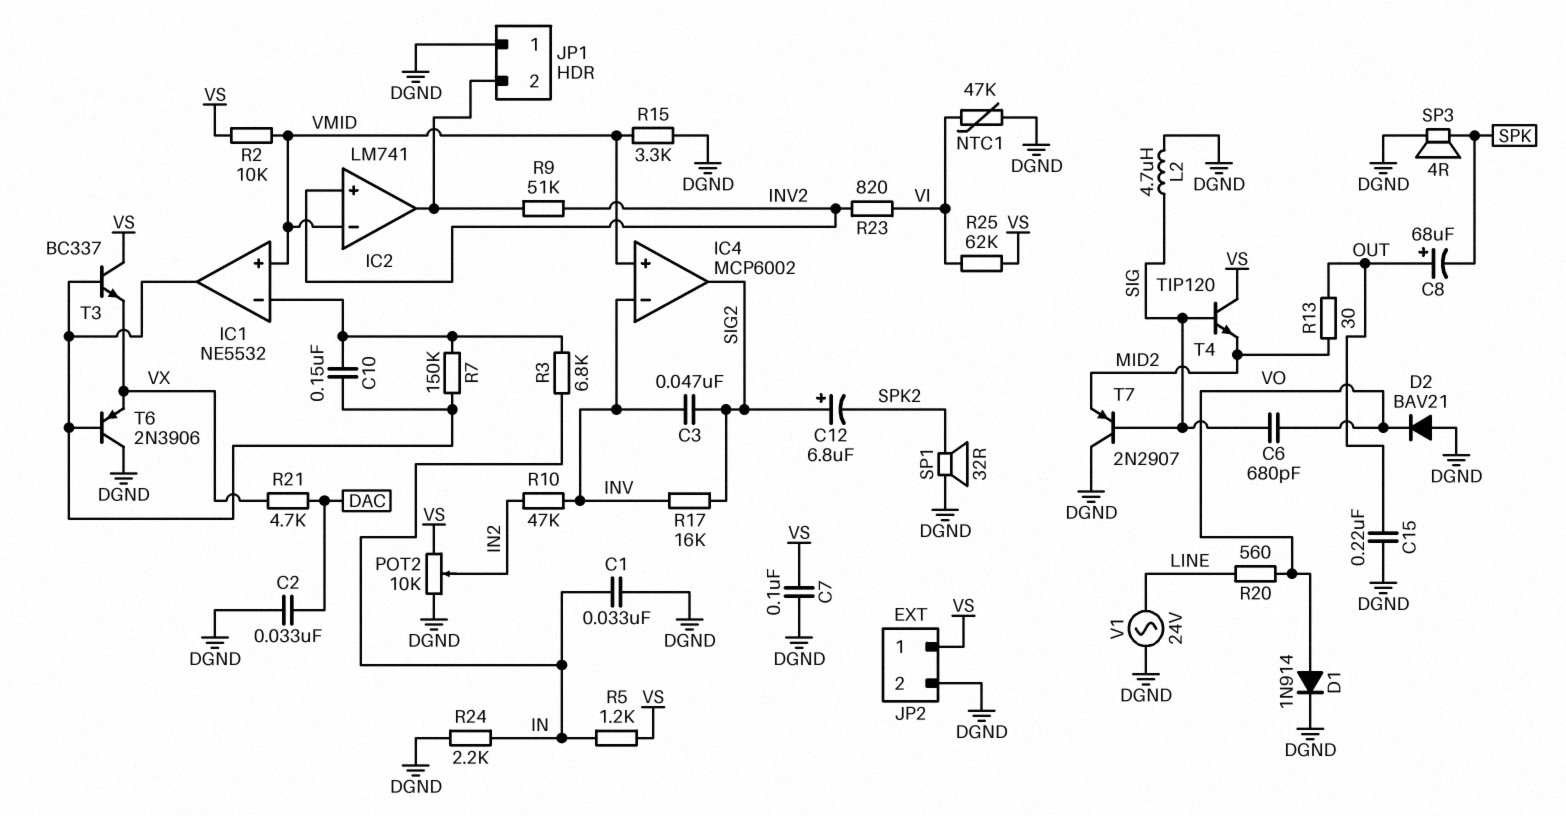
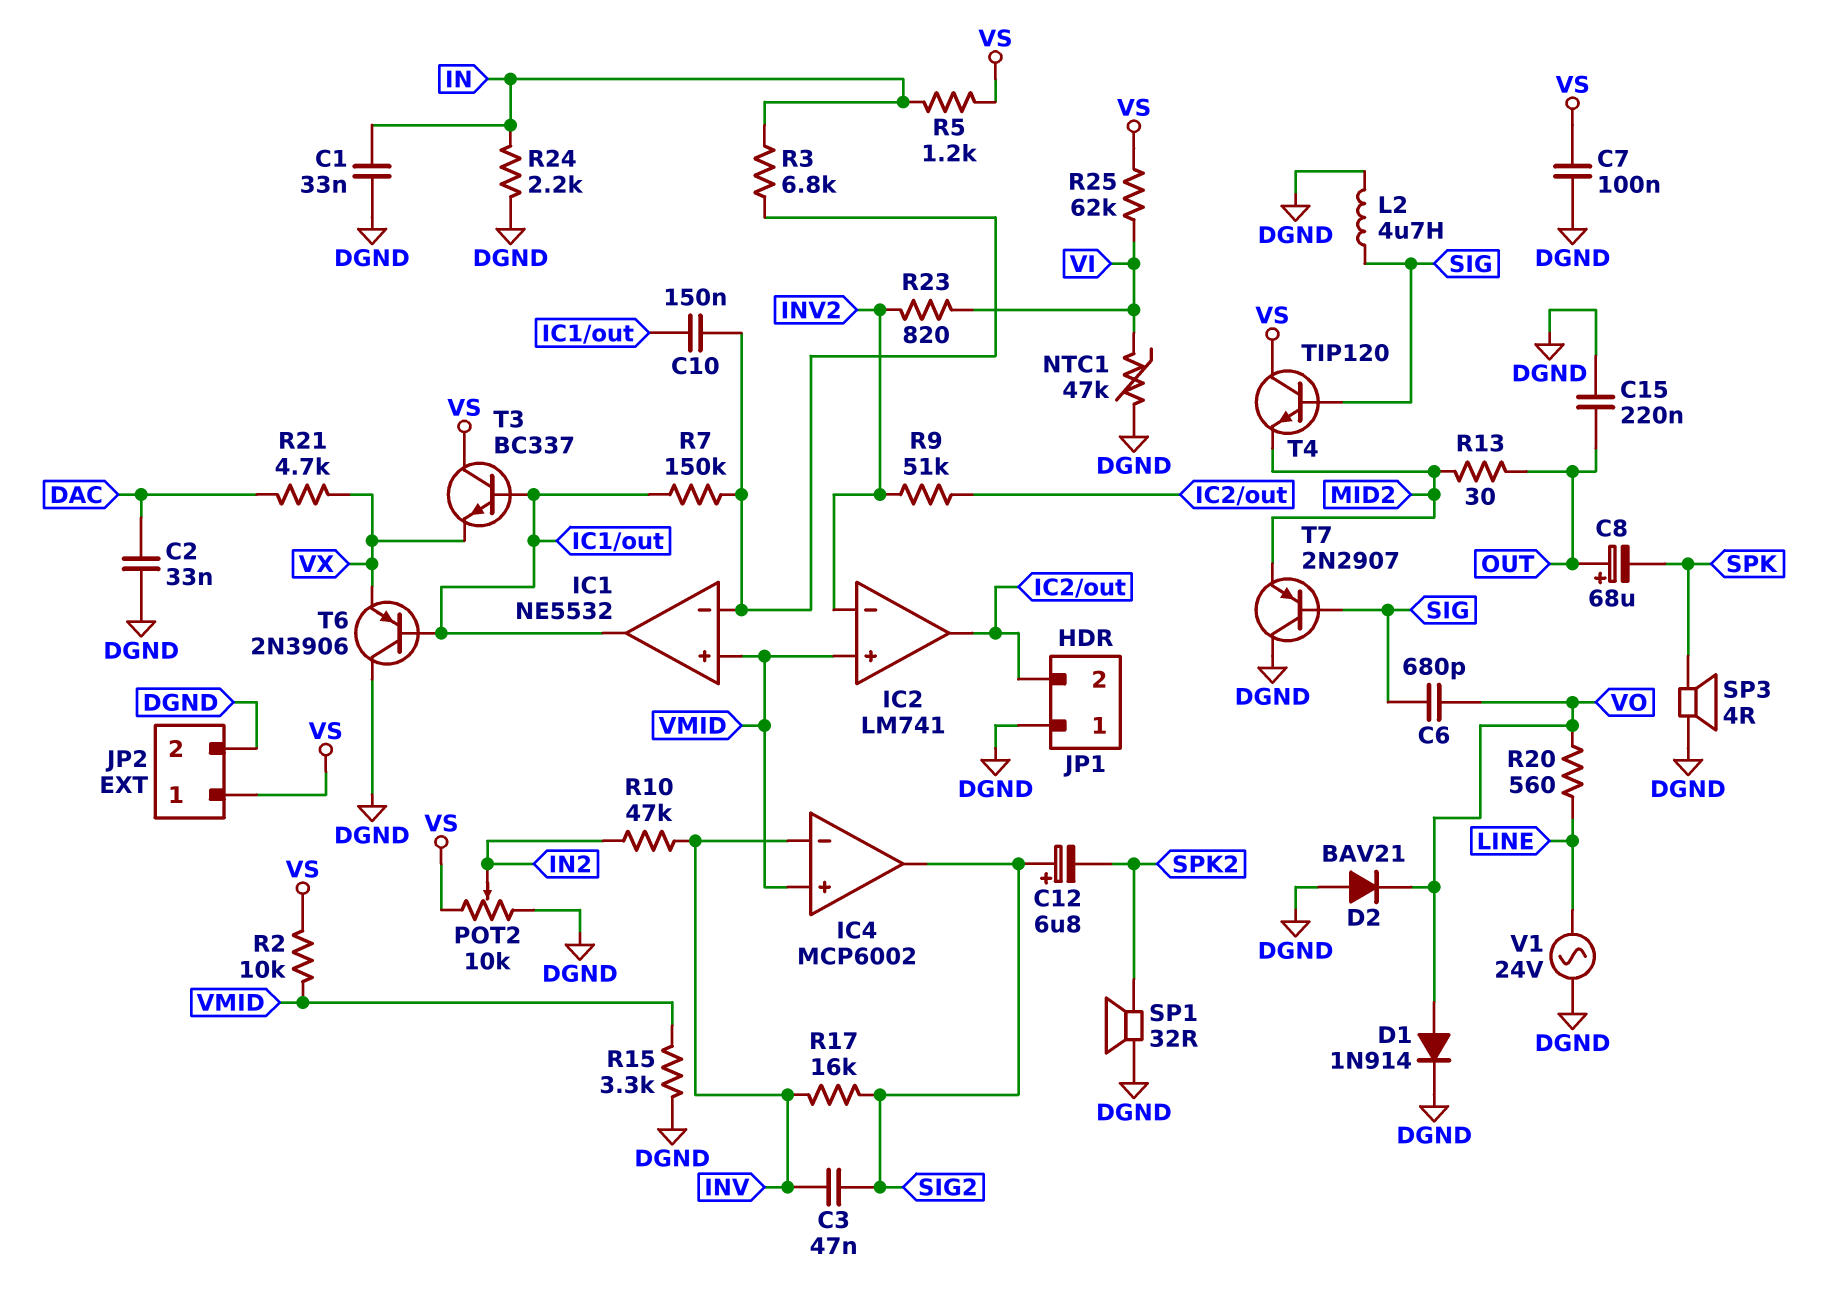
IC2 pin in+: INV2 -> VMID
IC2 pin in-: VMID -> INV2

